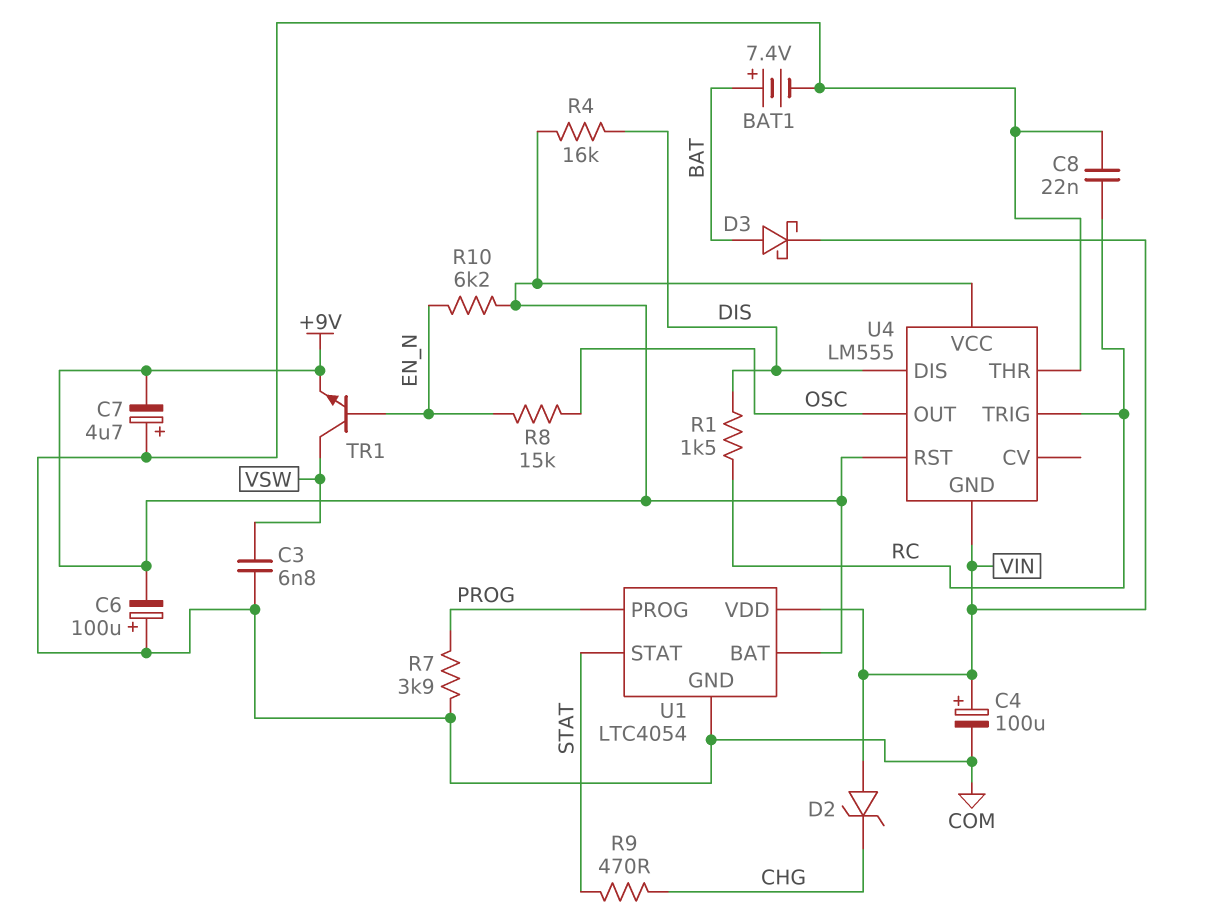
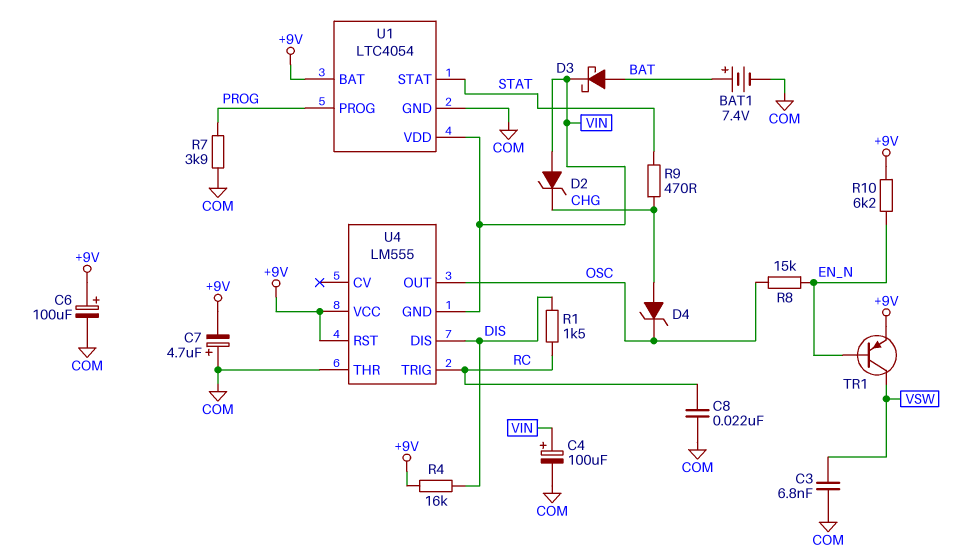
C6: 100uF (plus COM, minus +9V) -> 100uF (plus +9V, minus COM)
D4: none -> zener (A CHG, K OSC)
TR1: NPN (B EN_N, C VSW, E +9V) -> PNP (B EN_N, C VSW, E +9V)

